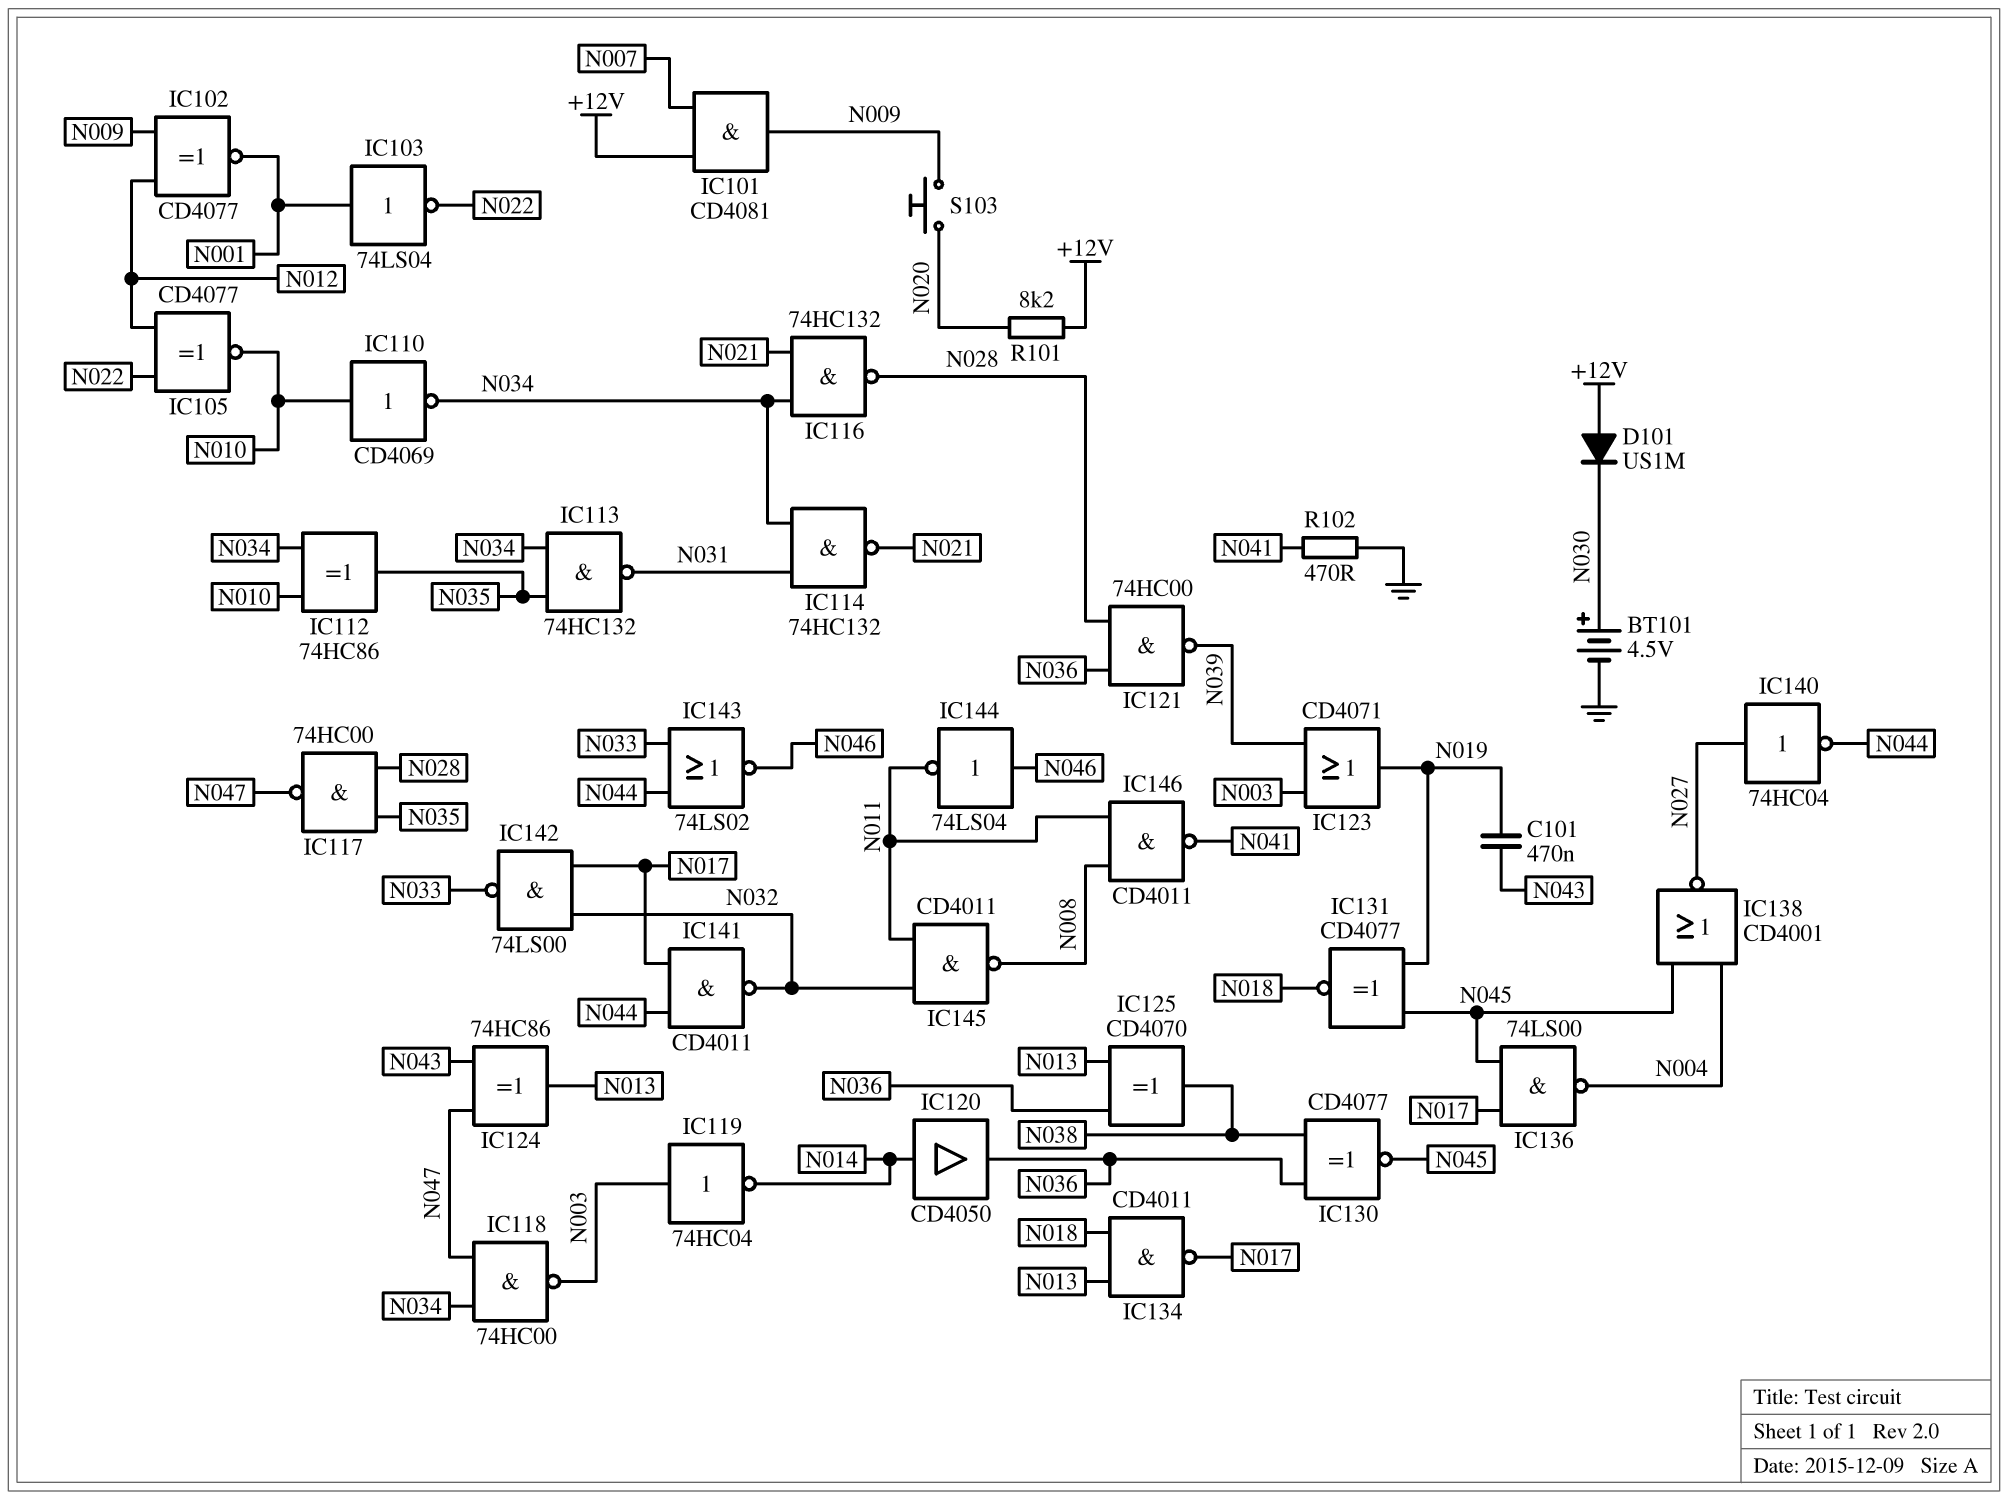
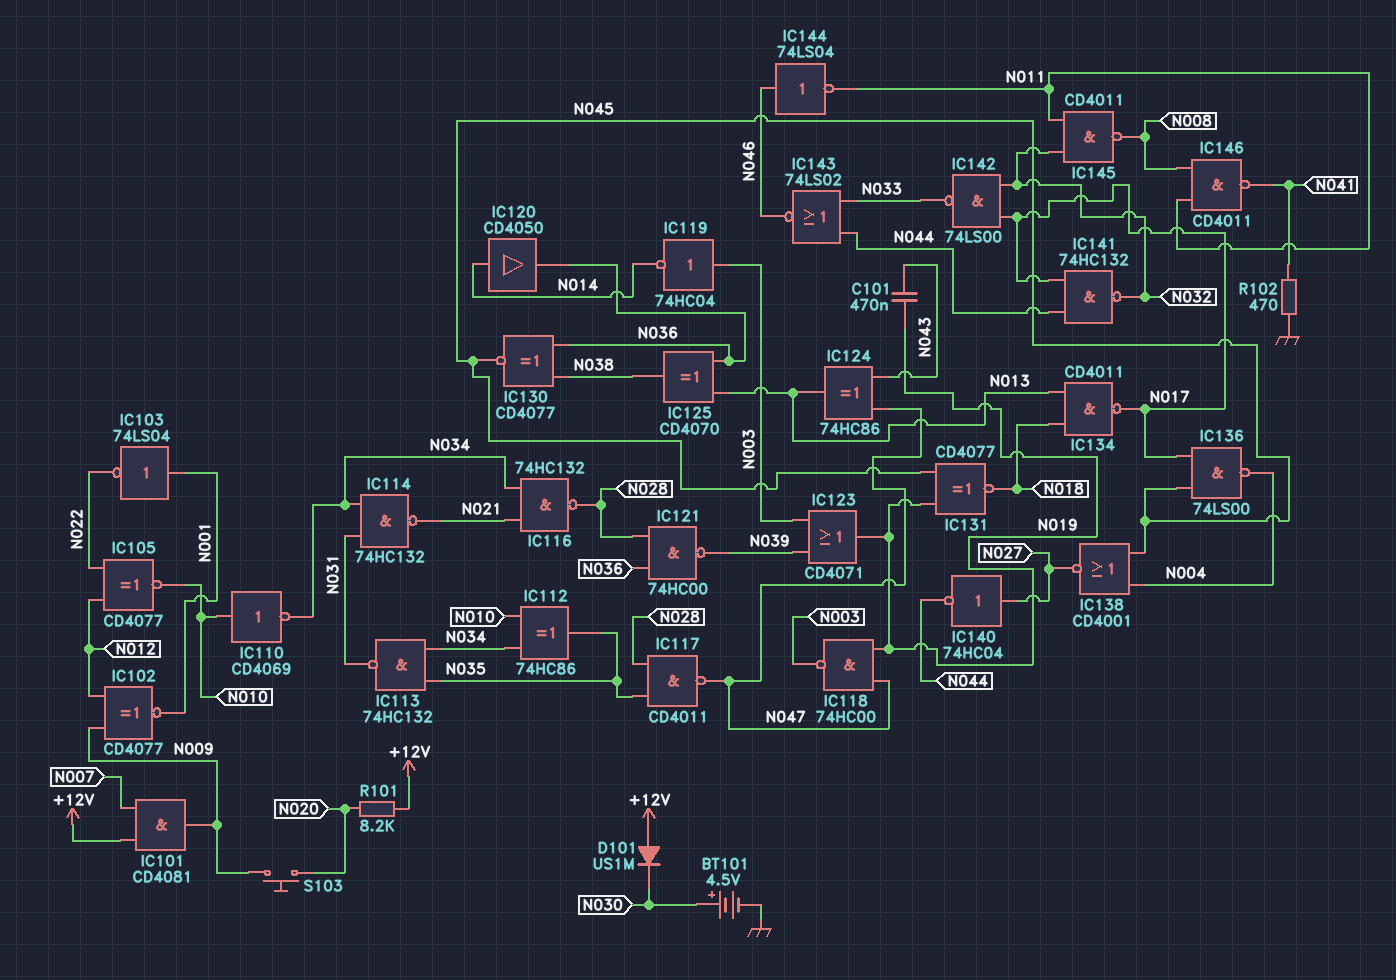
IC117: NAND 74HC00 (in N028, in N035, out N047) -> NAND CD4011 (in N028, in N035, out N047)
IC118: NAND 74HC00 (in N034, in N047, out N003) -> NAND 74HC00 (in N019, in N047, out N003)
IC141: NAND CD4011 (in N017, in N044, out N032) -> NAND 74HC132 (in N017, in N044, out N032)

